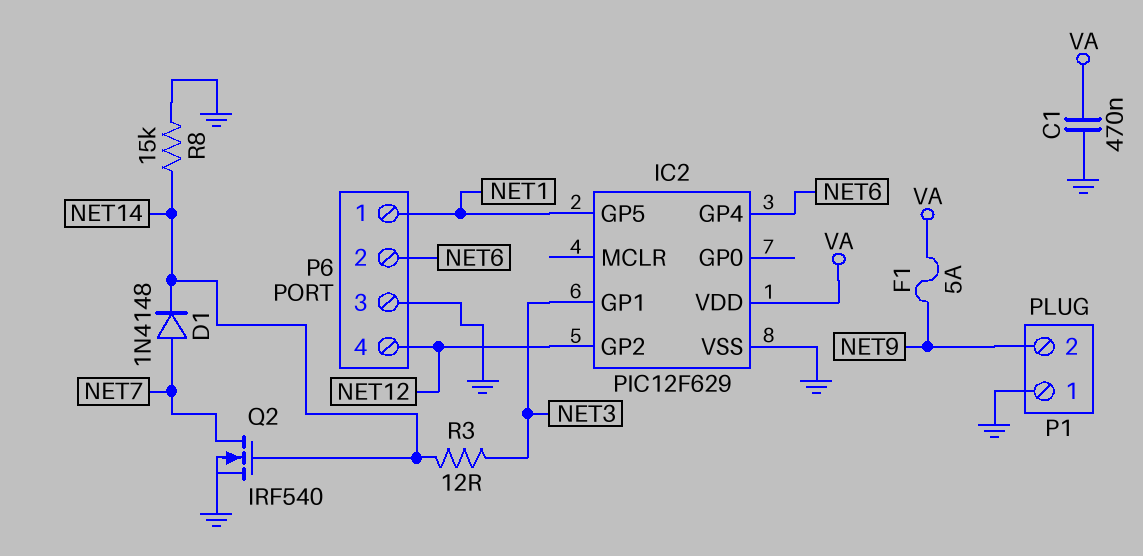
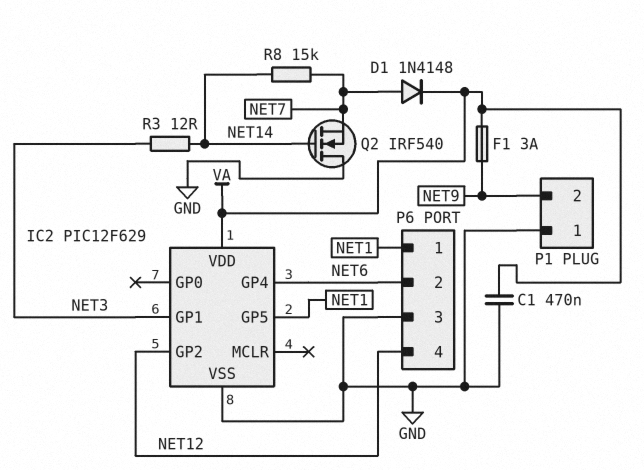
D1: diode 1N4148 (A NET7, K NET14) -> diode 1N4148 (A NET7, K VA)
F1: 5A (NET9, VA) -> 3A (NET9, VA)
Q2: NMOS IRF540 (G NET14, D NET7, S GND) -> NMOS IRF540 (G NET14, D GND, S NET7)
R8: 15k (GND, NET14) -> 15k (NET7, NET14)

